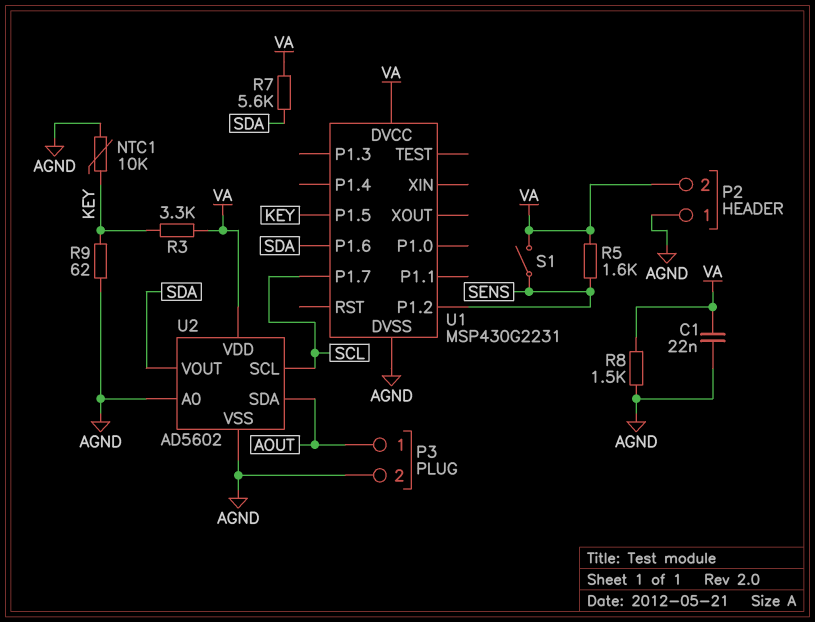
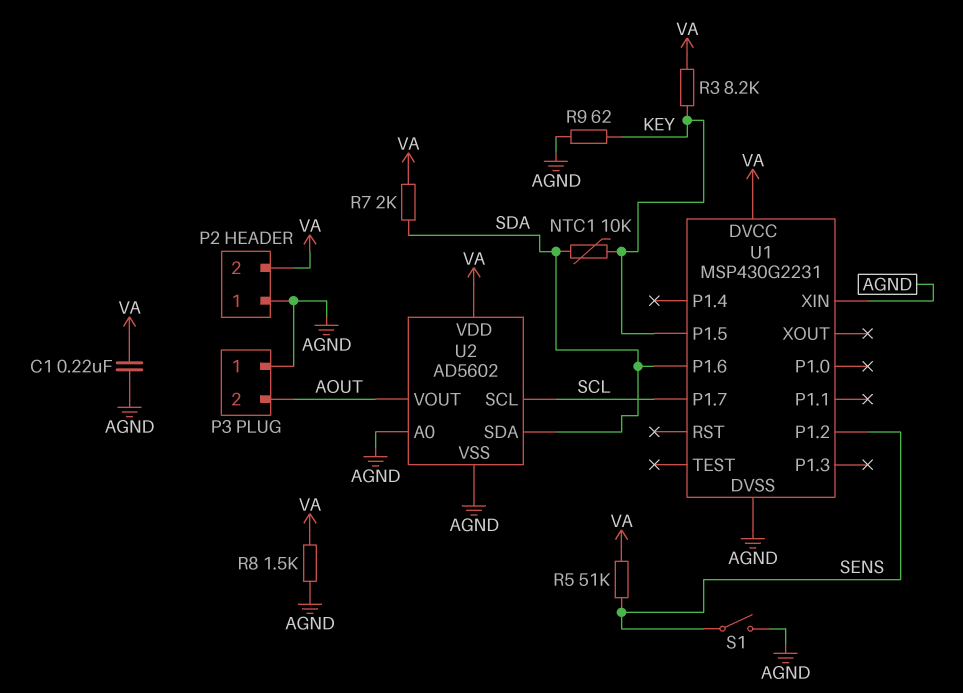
C1: 22nF (AGND, VA) -> 220nF (AGND, VA)
NTC1: 10k (AGND, KEY) -> 10k (KEY, SDA)
P3 pin 1: AOUT -> AGND
P3 pin 2: AGND -> AOUT
R3: 3.3k (KEY, VA) -> 8.2k (KEY, VA)
R5: 1.6k (SENS, VA) -> 51k (SENS, VA)
R7: 5.6k (SDA, VA) -> 2k (SDA, VA)
S1: switch (SENS, VA) -> switch (AGND, SENS)
U1 pin XIN: none -> AGND
U2 pin SDA: AOUT -> SDA
U2 pin VOUT: SDA -> AOUT

